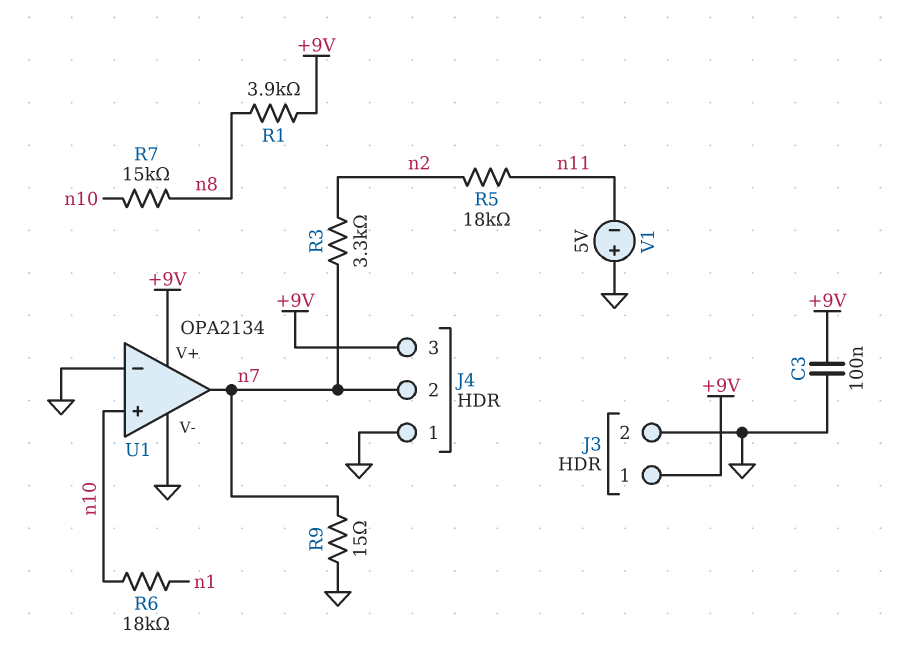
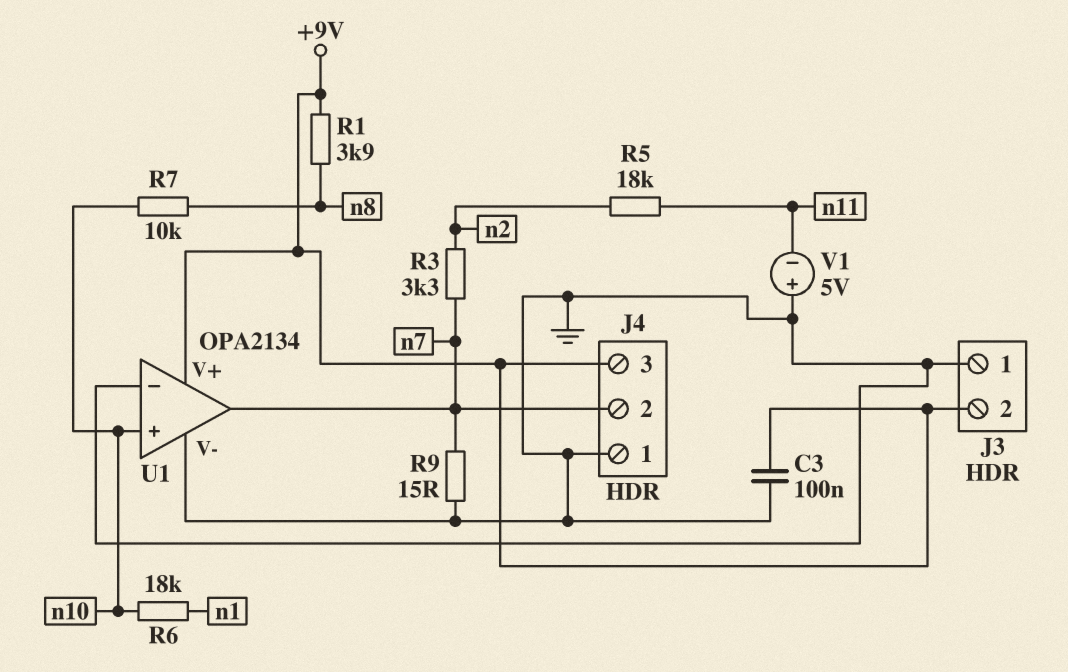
J3 pin 1: +9V -> GND
J3 pin 2: GND -> +9V
R7: 15k (n8, n10) -> 10k (n8, n10)

